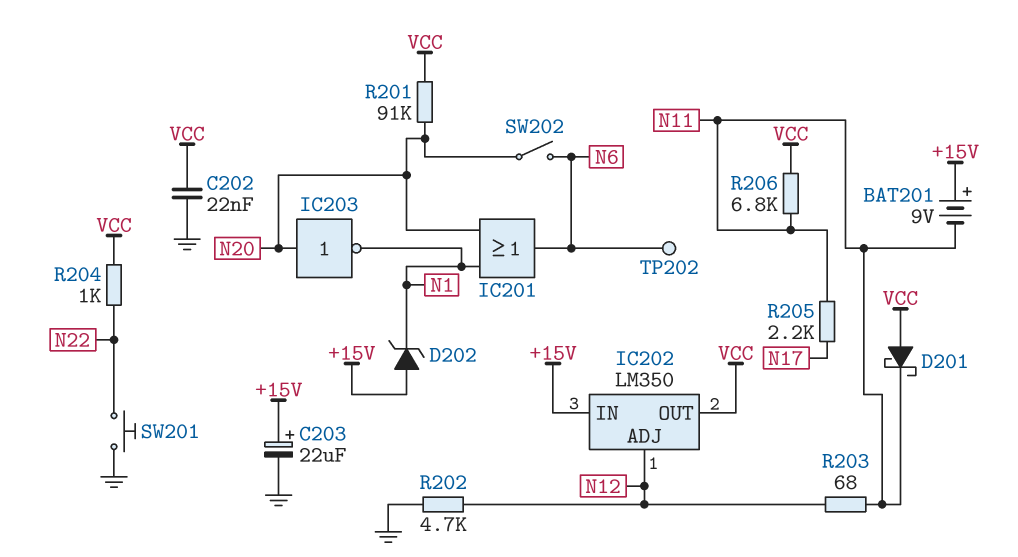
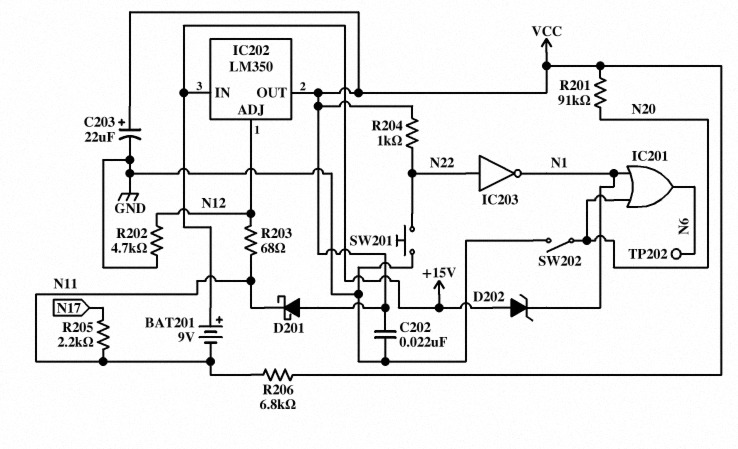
C203: 22uF (plus +15V, minus GND) -> 22uF (plus VCC, minus GND)
IC203: NOT (in N20, out N1) -> NOT (in N22, out N1)
SW202: switch (N6, N20) -> switch (GND, N20)

